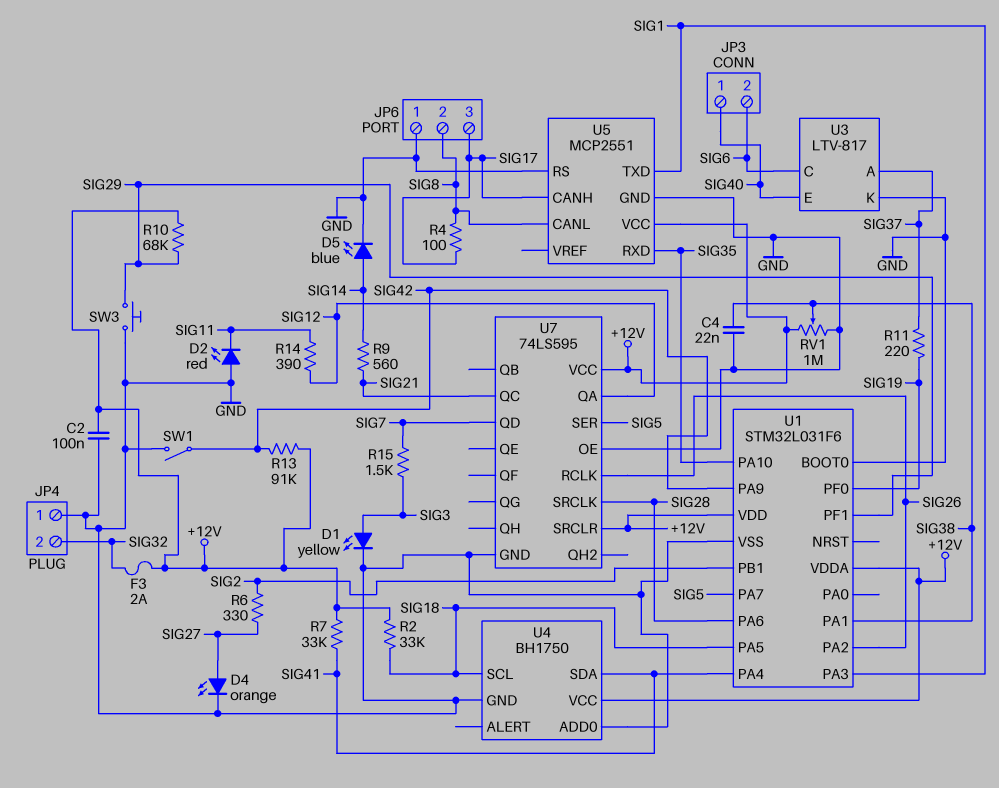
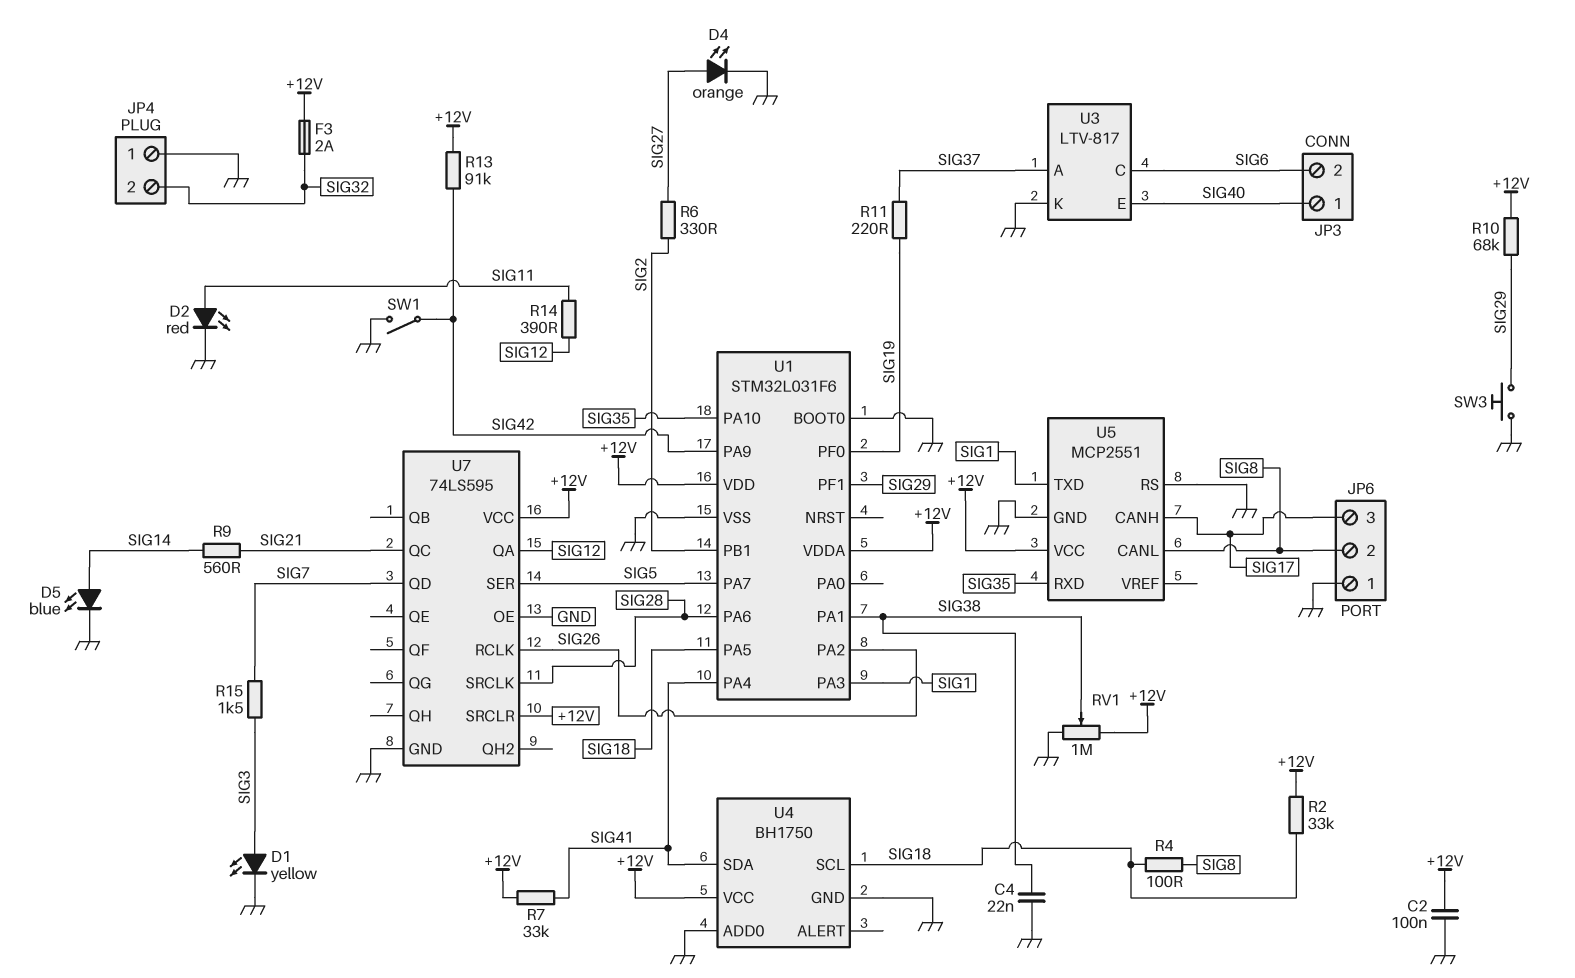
D2: LED red (A GND, K SIG11) -> LED red (A SIG11, K GND)
R4: 100 (SIG8, SIG17) -> 100 (SIG8, SIG18)

